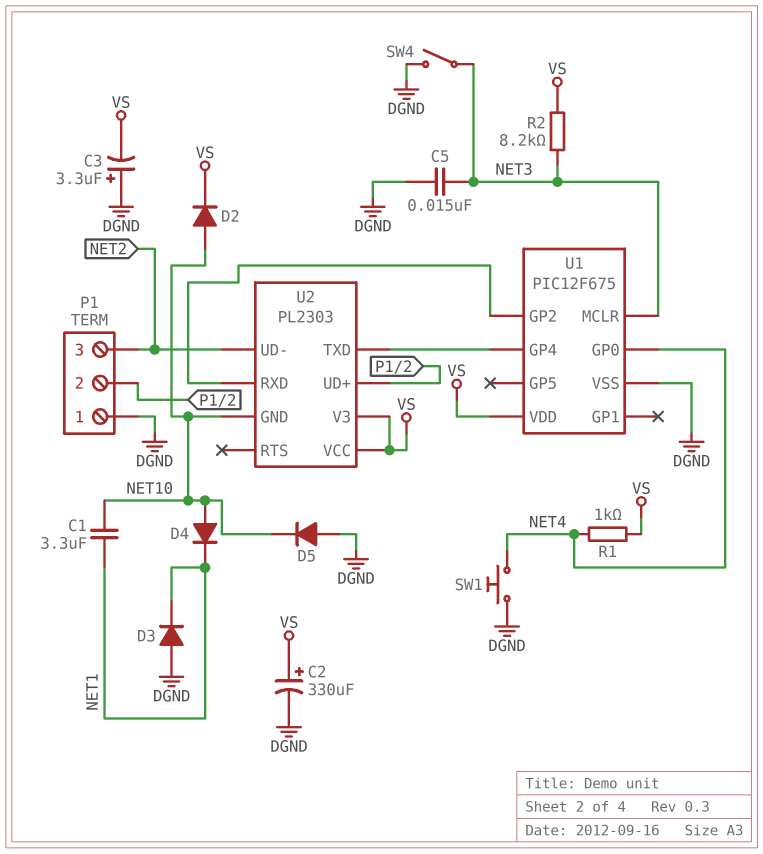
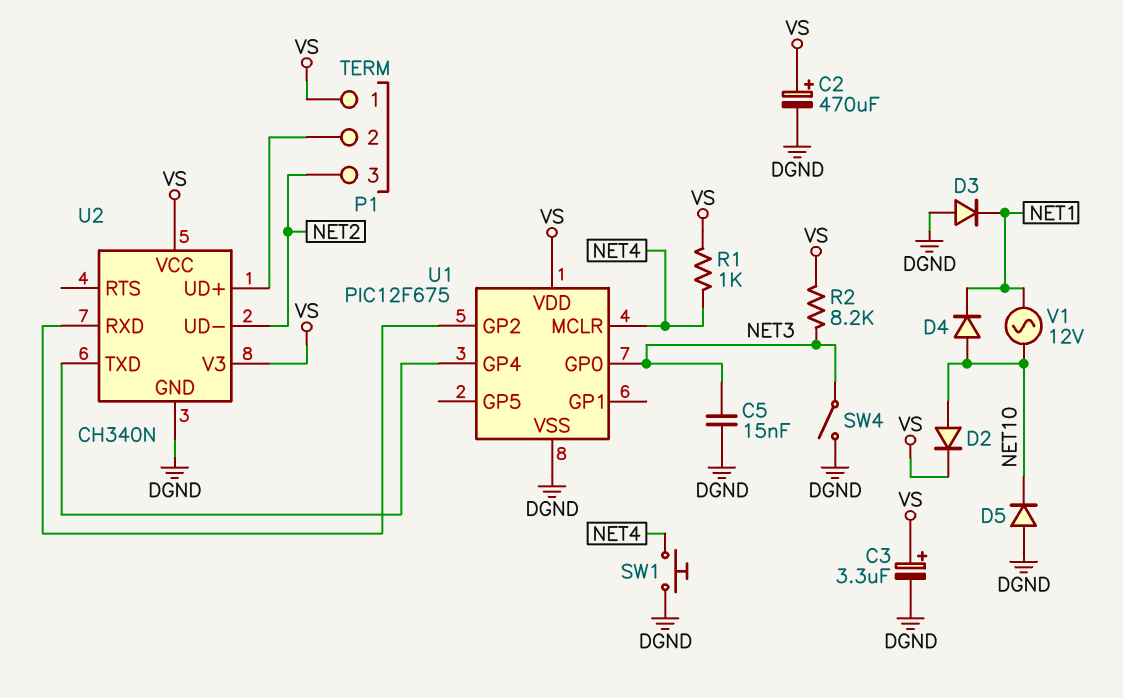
C1: 3.3uF (NET1, NET10) -> none
C2: 330uF (plus VS, minus DGND) -> 470uF (plus VS, minus DGND)
C3: 3.3uF (plus DGND, minus VS) -> 3.3uF (plus VS, minus DGND)
P1 pin 1: DGND -> VS
U1 pin GP0: NET4 -> NET3
U1 pin MCLR: NET3 -> NET4
U2: PL2303 -> CH340N
U2 pin GND: NET10 -> DGND
V1: none -> AC 12V (NET1, NET10)

